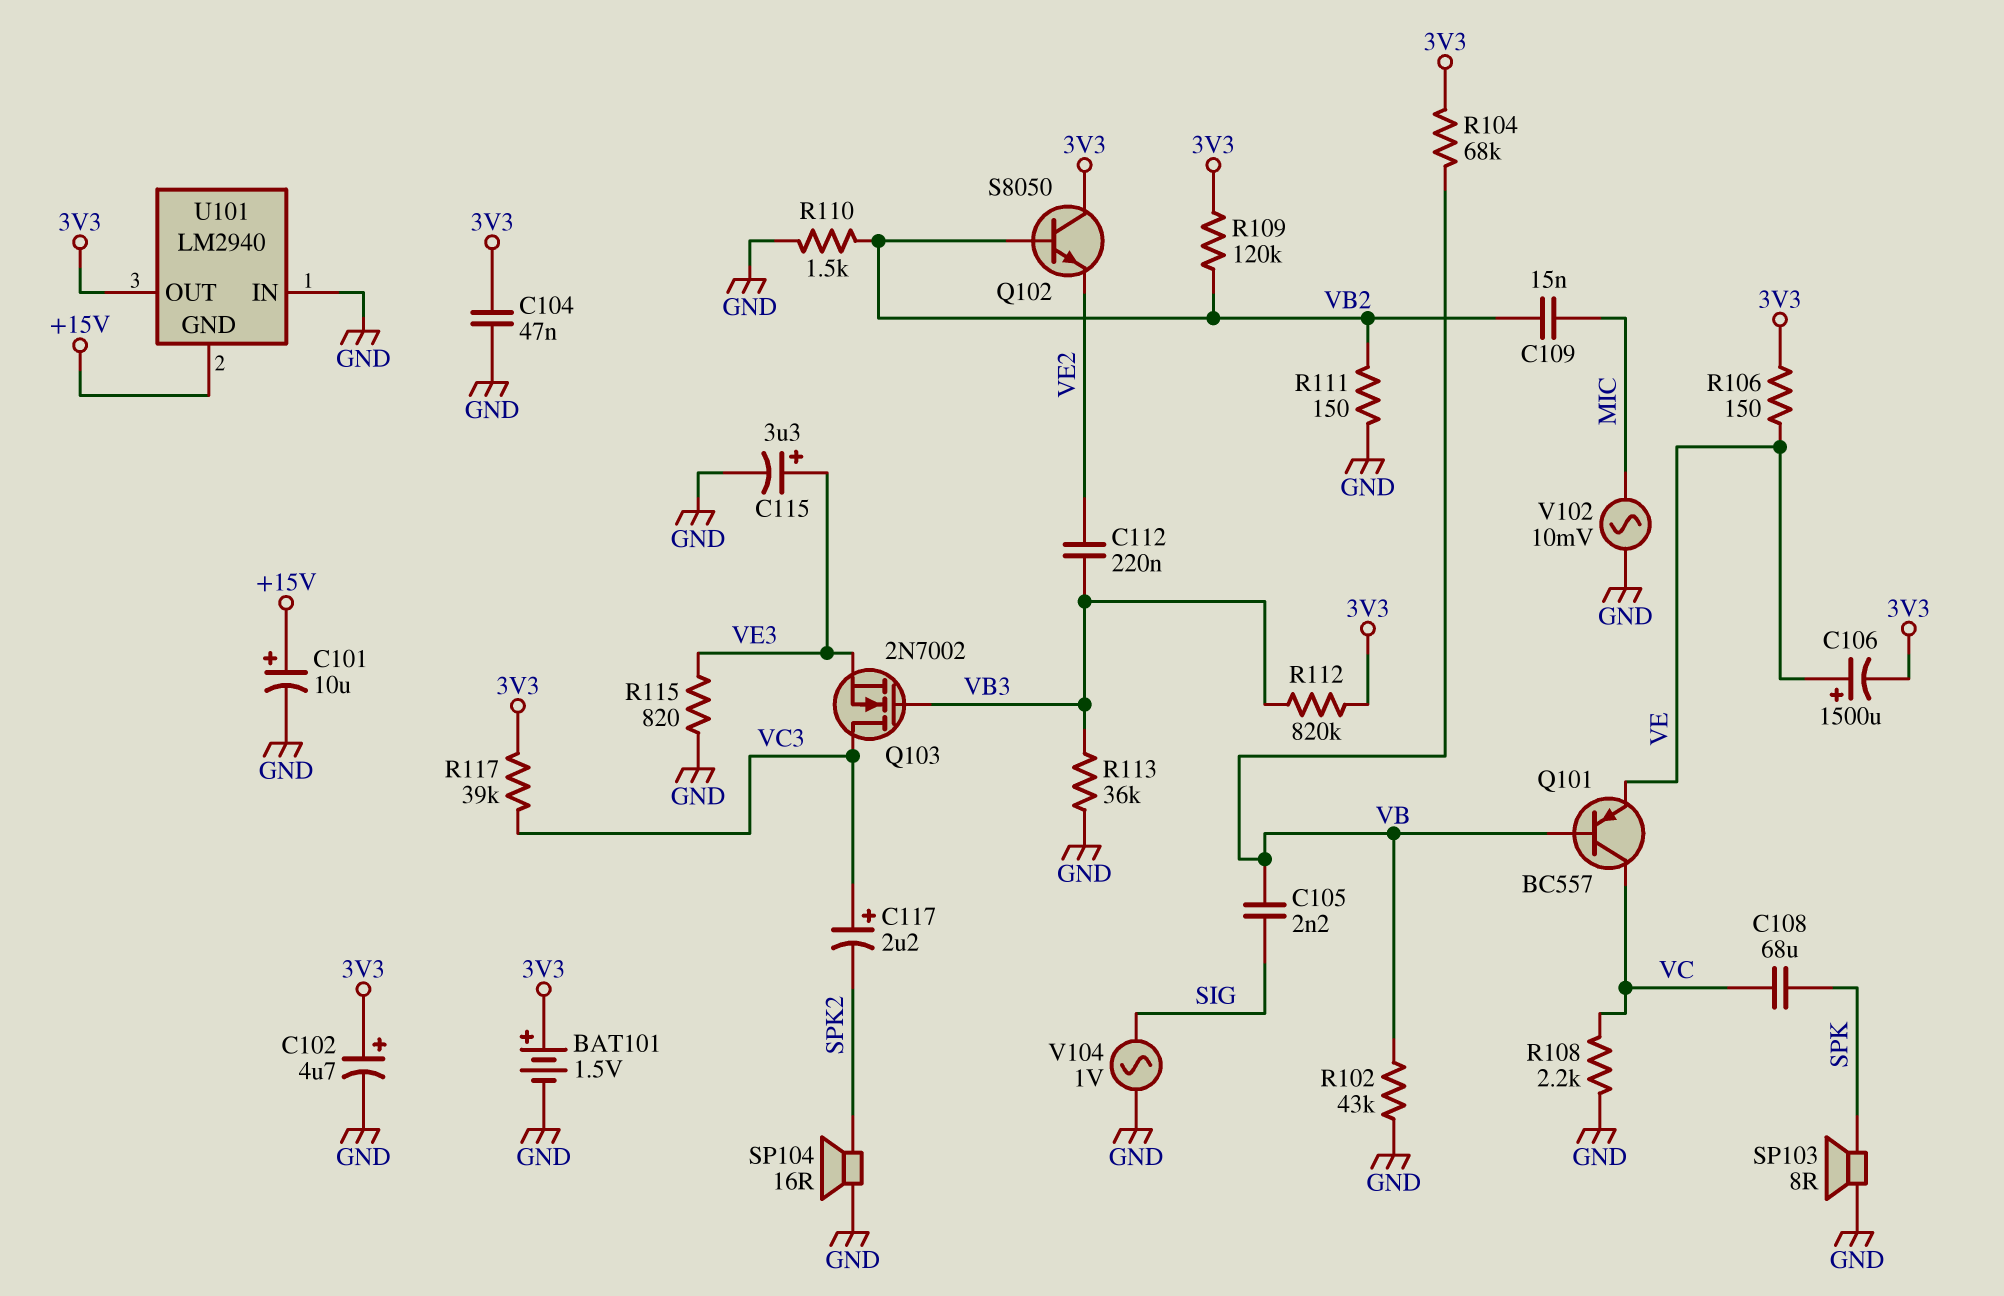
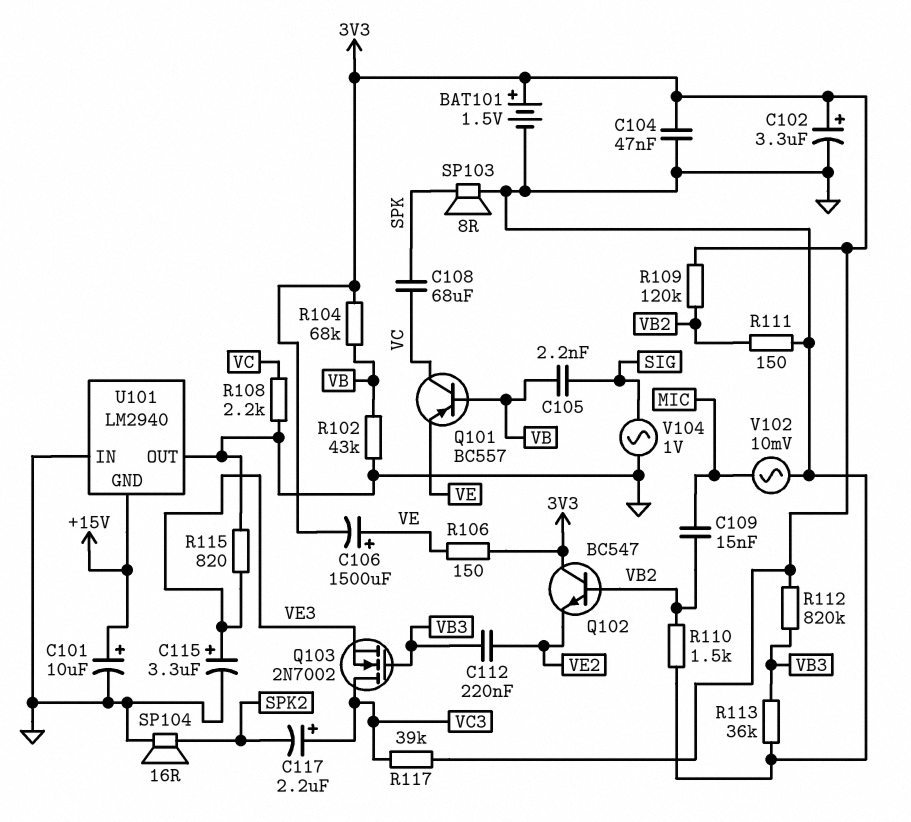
C102: 4.7uF (plus 3V3, minus GND) -> 3.3uF (plus 3V3, minus GND)
Q102: NPN S8050 (B VB2, C 3V3, E VE2) -> NPN BC547 (B VB2, C 3V3, E VE2)
U101 pin OUT: 3V3 -> GND

